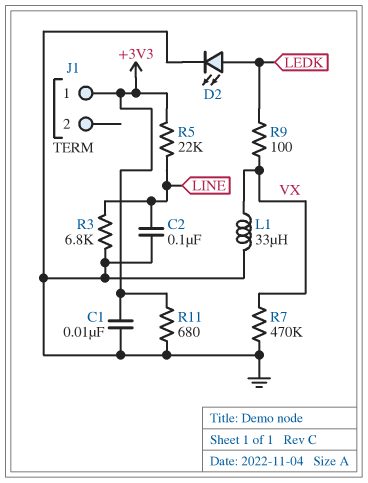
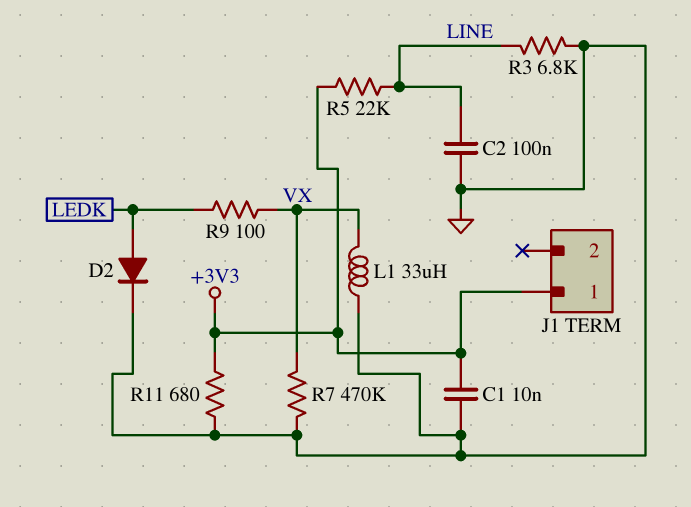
D2: LED (A LEDK, K GND) -> diode (A LEDK, K GND)

